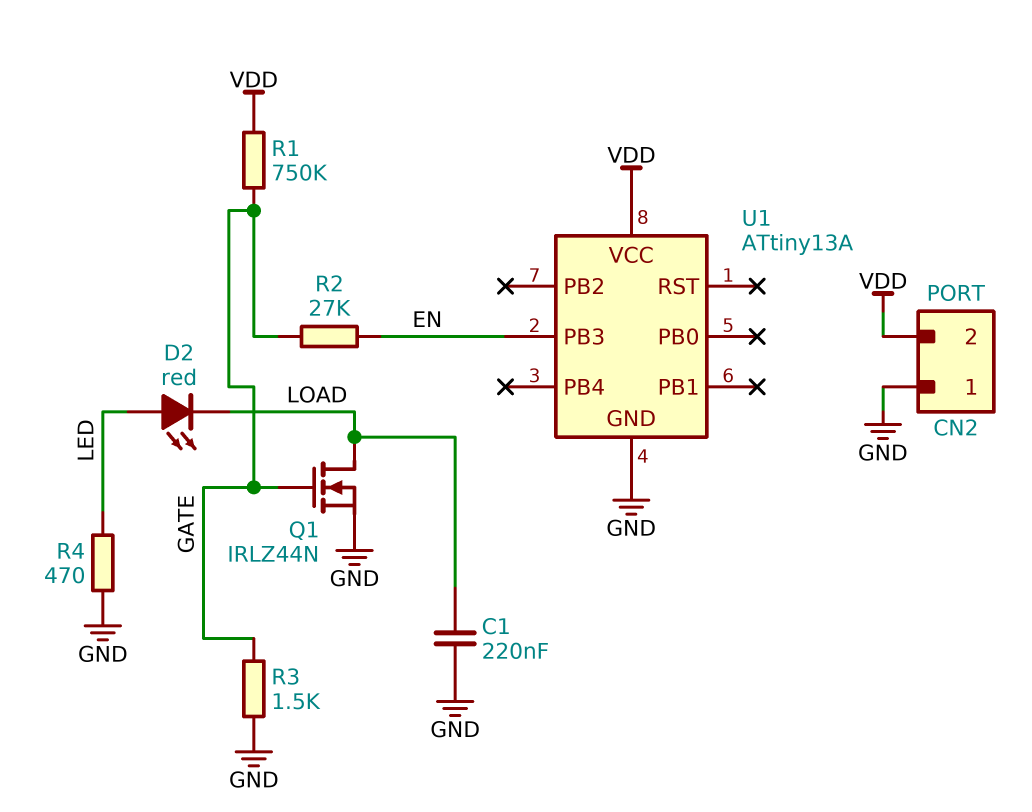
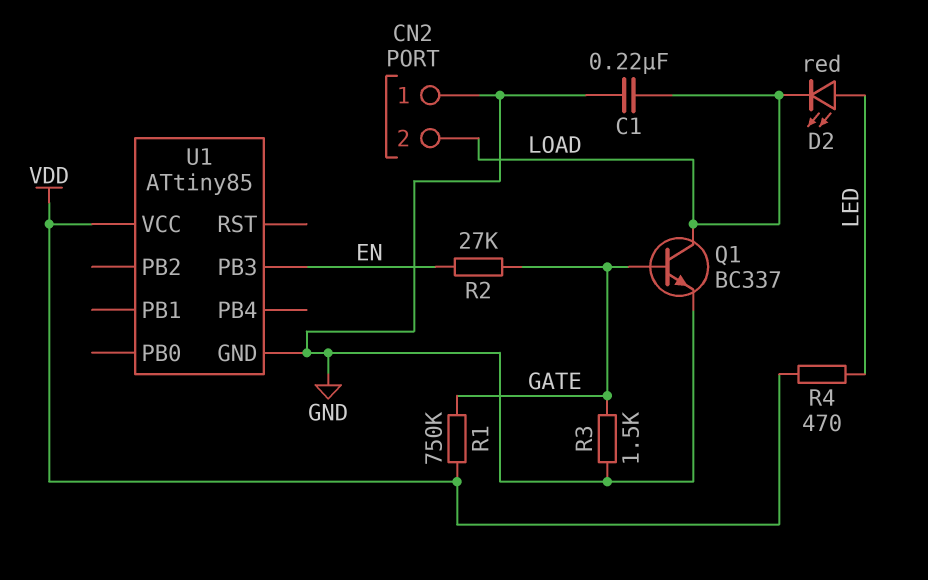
CN2 pin 2: VDD -> LOAD
Q1: NMOS IRLZ44N (G GATE, D LOAD, S GND) -> NPN BC337 (B GATE, C LOAD, E GND)
R4: 470 (GND, LED) -> 470 (LED, VDD)
U1: ATtiny13A -> ATtiny85

